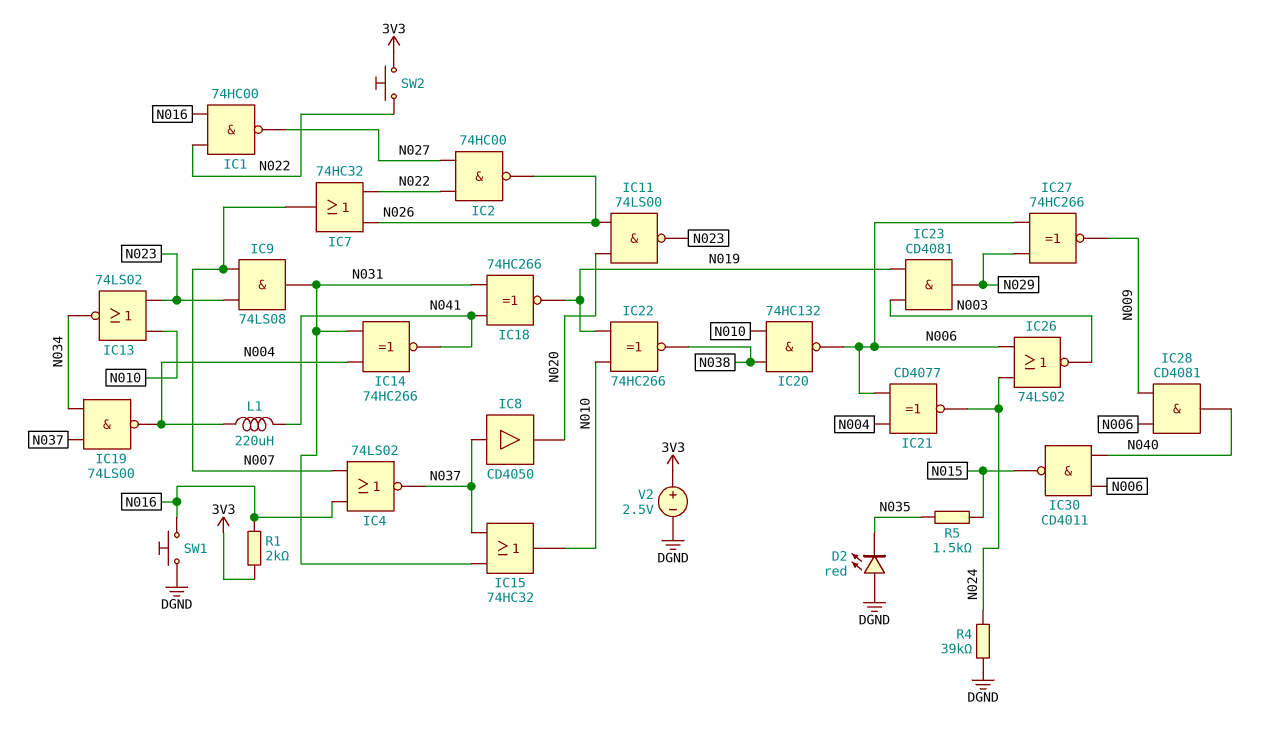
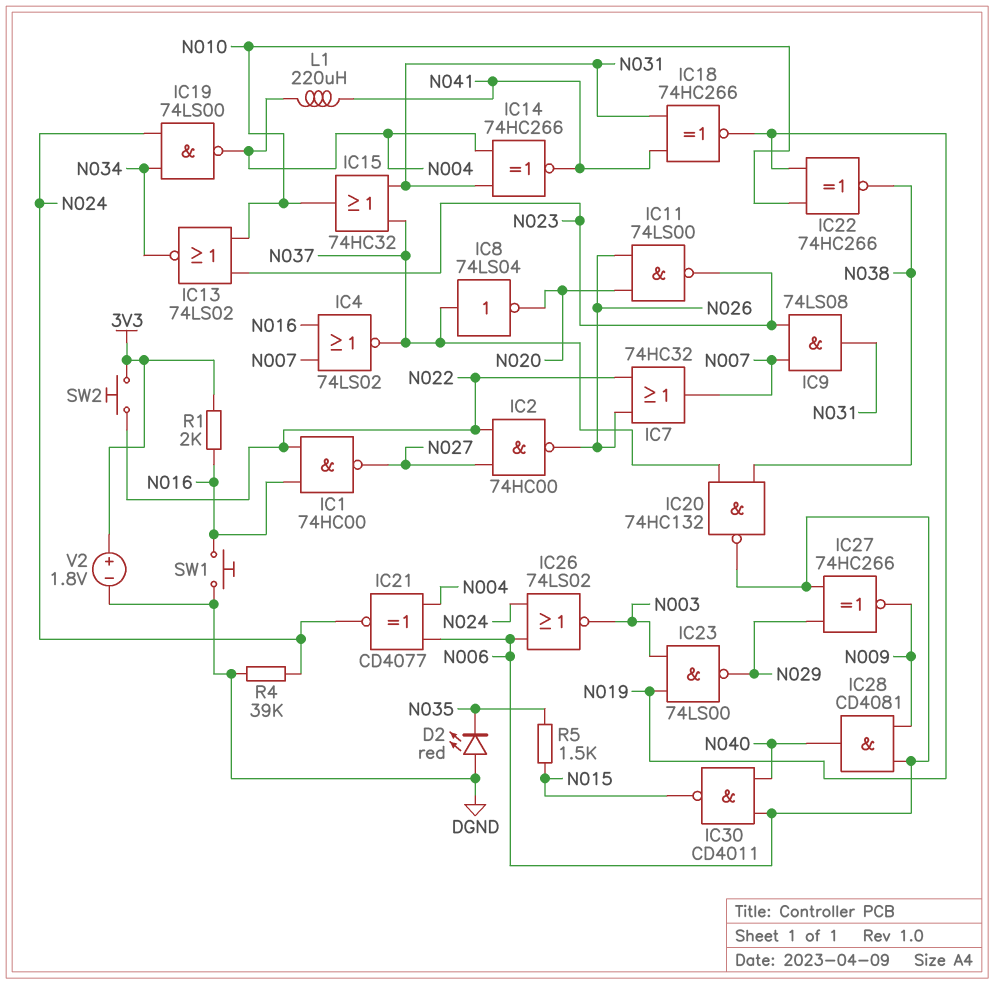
IC8: buffer CD4050 (in N037, out N020) -> NOT 74LS04 (in N037, out N020)
IC19: NAND 74LS00 (in N034, in N037, out N004) -> NAND 74LS00 (in N024, in N034, out N004)
IC20: NAND 74HC132 (in N010, in N038, out N006) -> NAND 74HC132 (in N037, in N038, out N006)
IC23: AND CD4081 (in N003, in N019, out N029) -> NAND 74LS00 (in N003, in N019, out N029)
V2: 2.5V (plus 3V3, minus DGND) -> 1.8V (plus 3V3, minus DGND)

